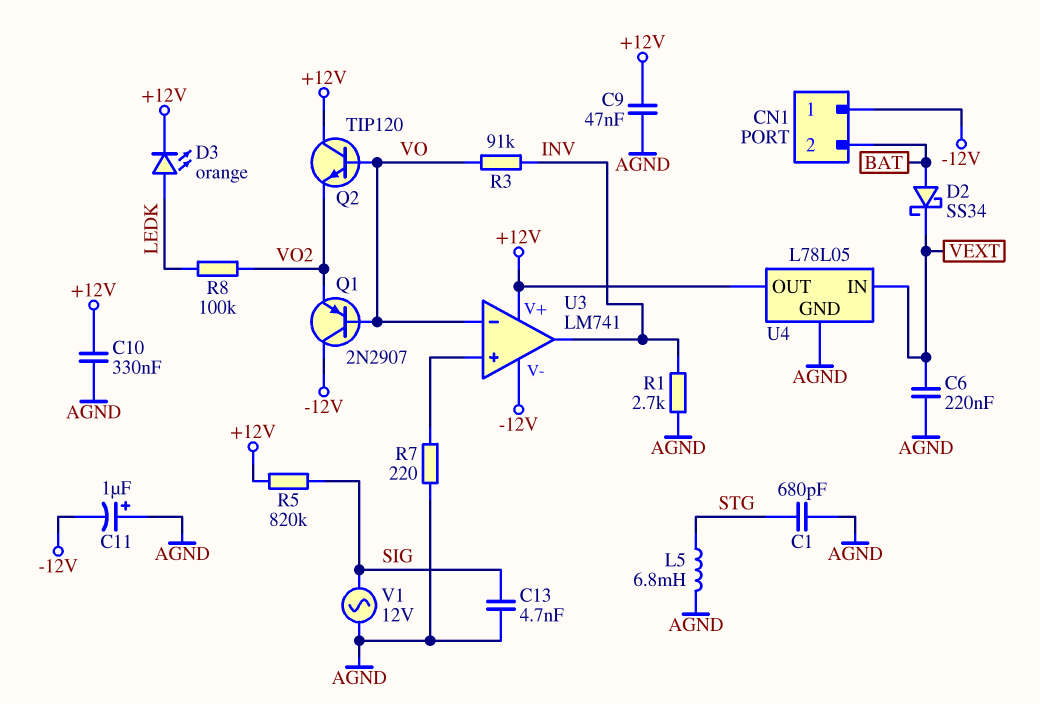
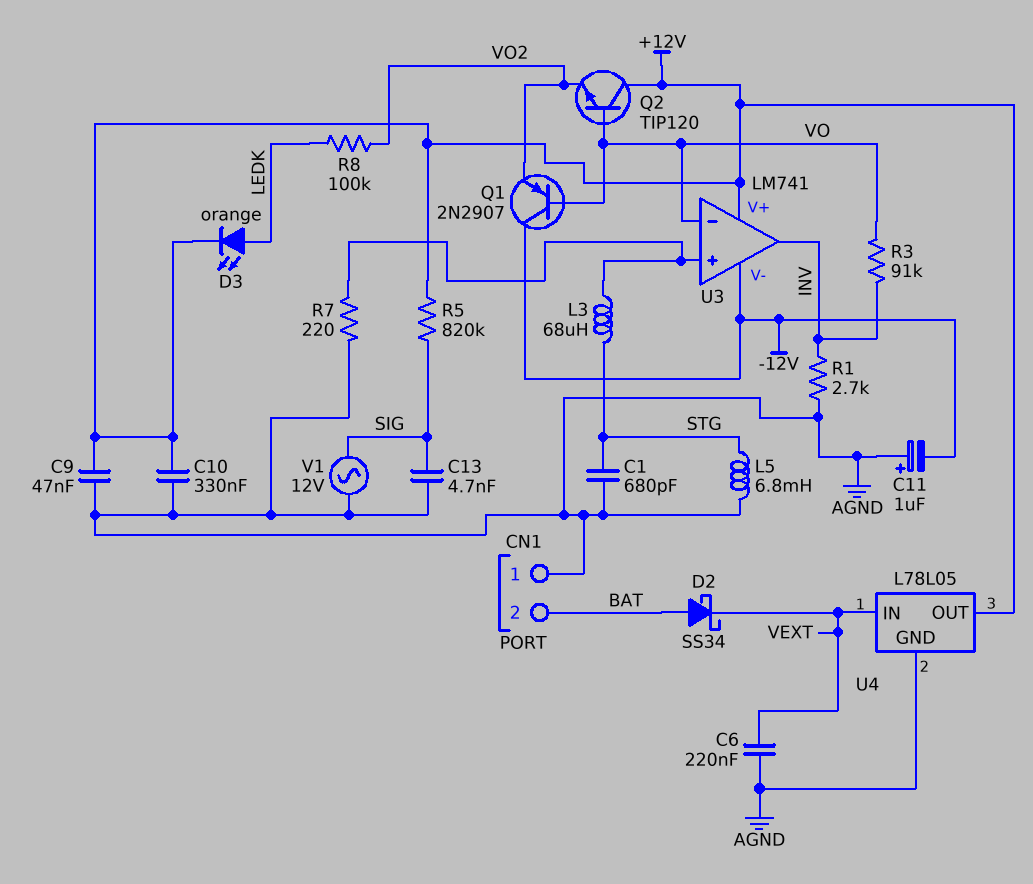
CN1 pin 1: -12V -> AGND
L3: none -> 68uH (STG, U3/in+)

